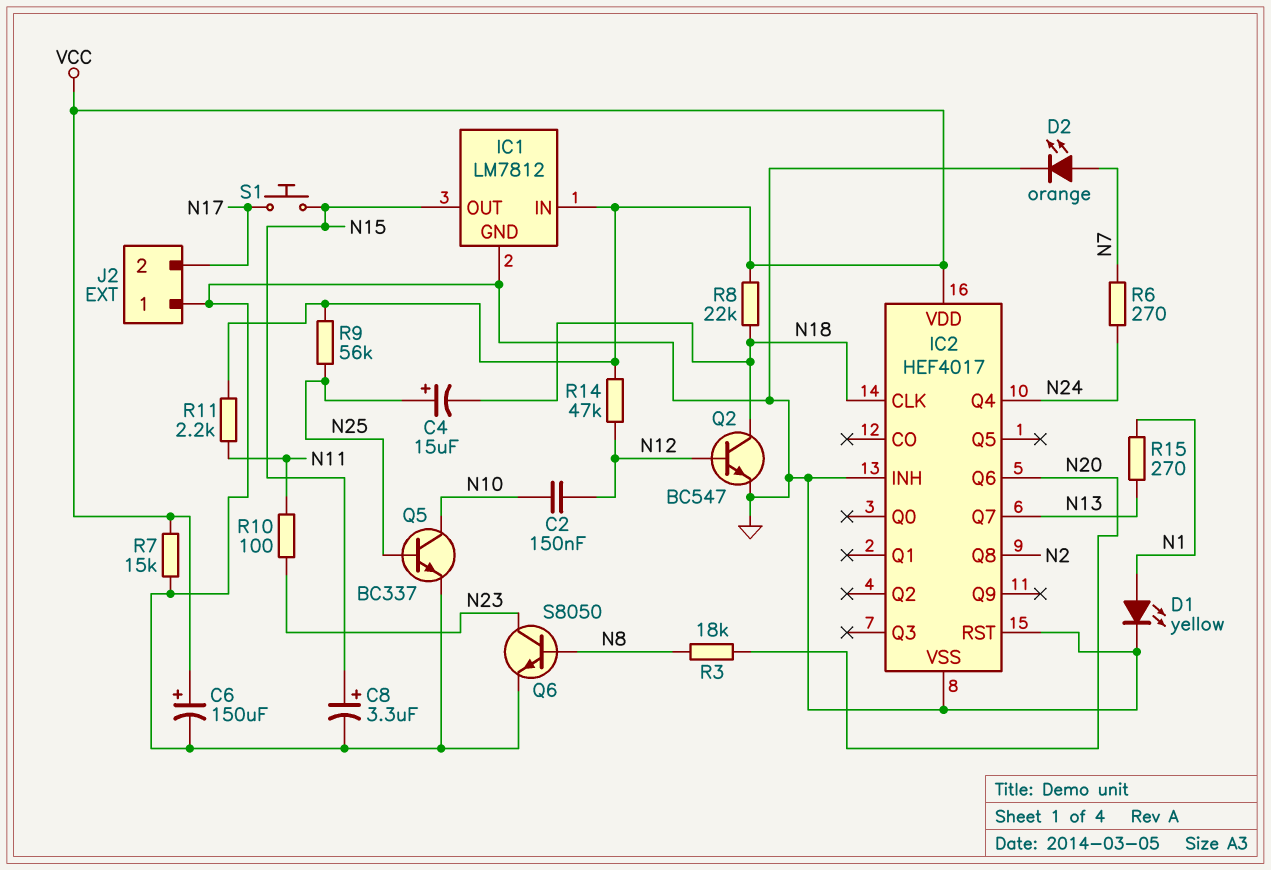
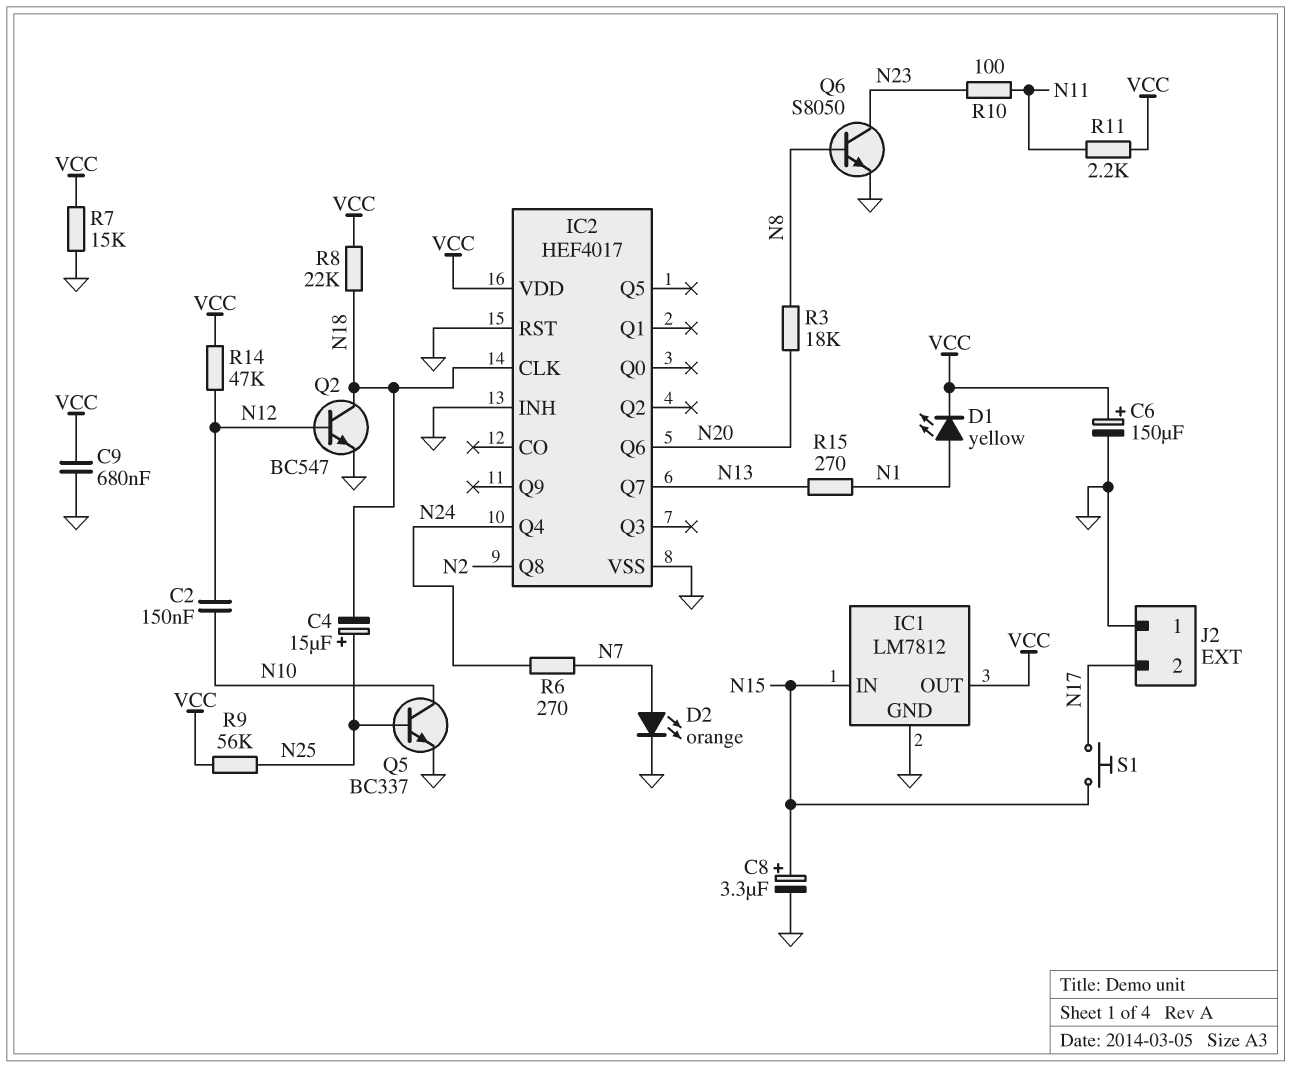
C9: none -> 680nF (GND, VCC)
D1: LED yellow (A N1, K GND) -> LED yellow (A N1, K VCC)
IC1 pin IN: VCC -> N15
IC1 pin OUT: N15 -> VCC

